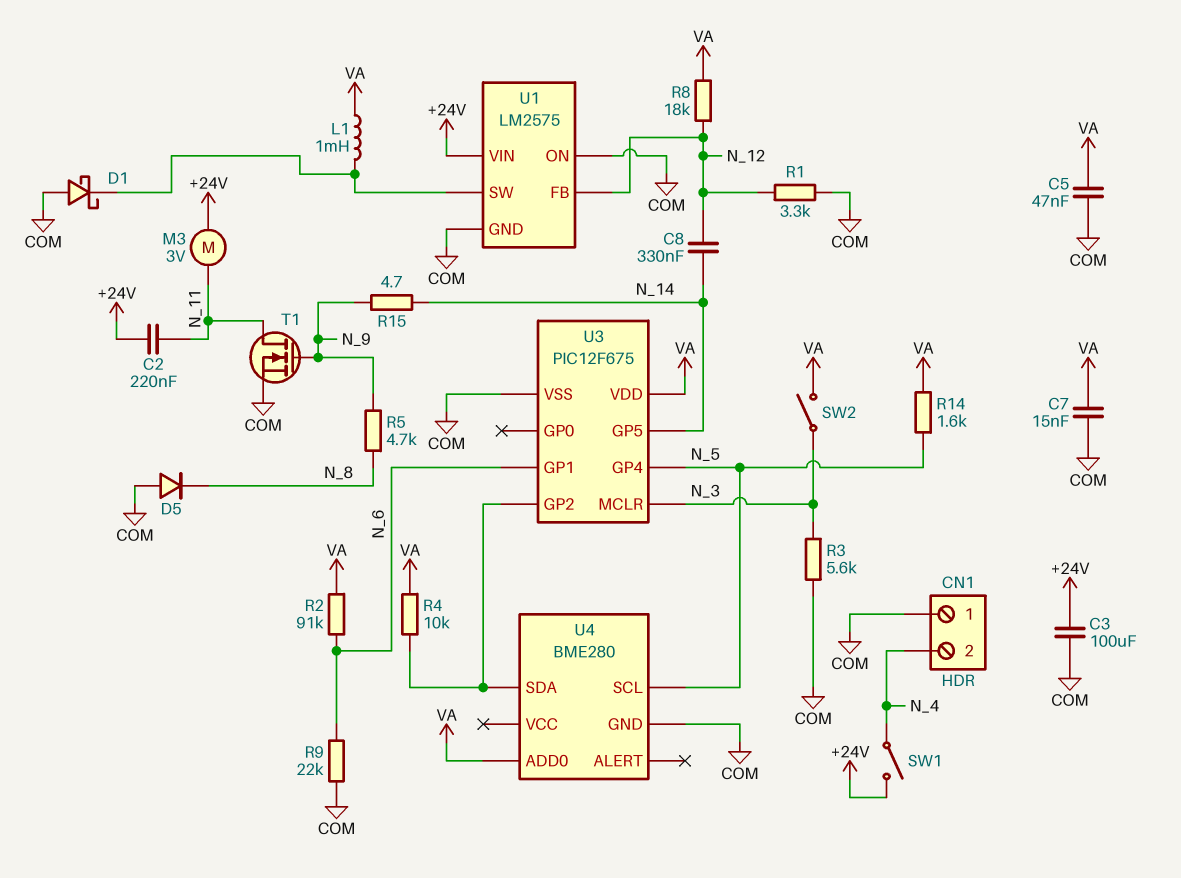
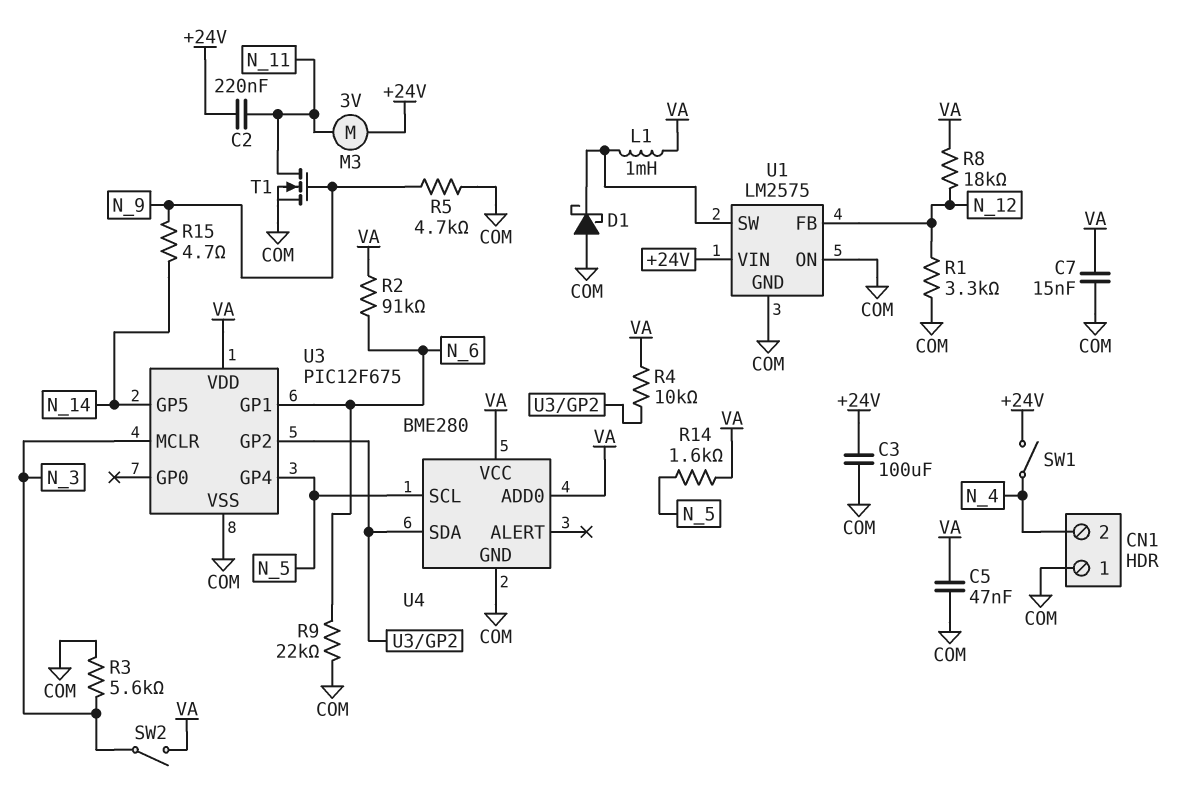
C8: 330nF (N_12, N_14) -> none
D5: diode (A COM, K N_8) -> none
R5: 4.7k (N_8, N_9) -> 4.7k (COM, N_9)
U4 pin VCC: none -> VA

